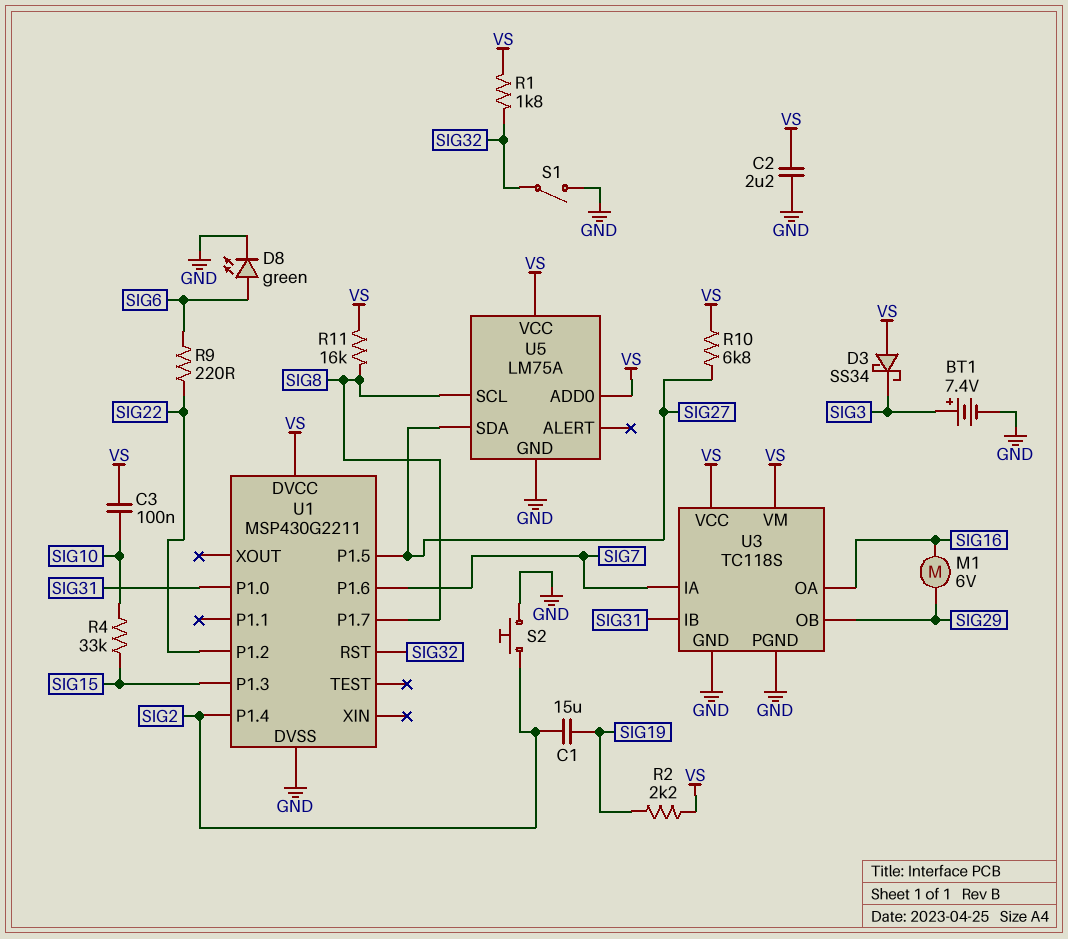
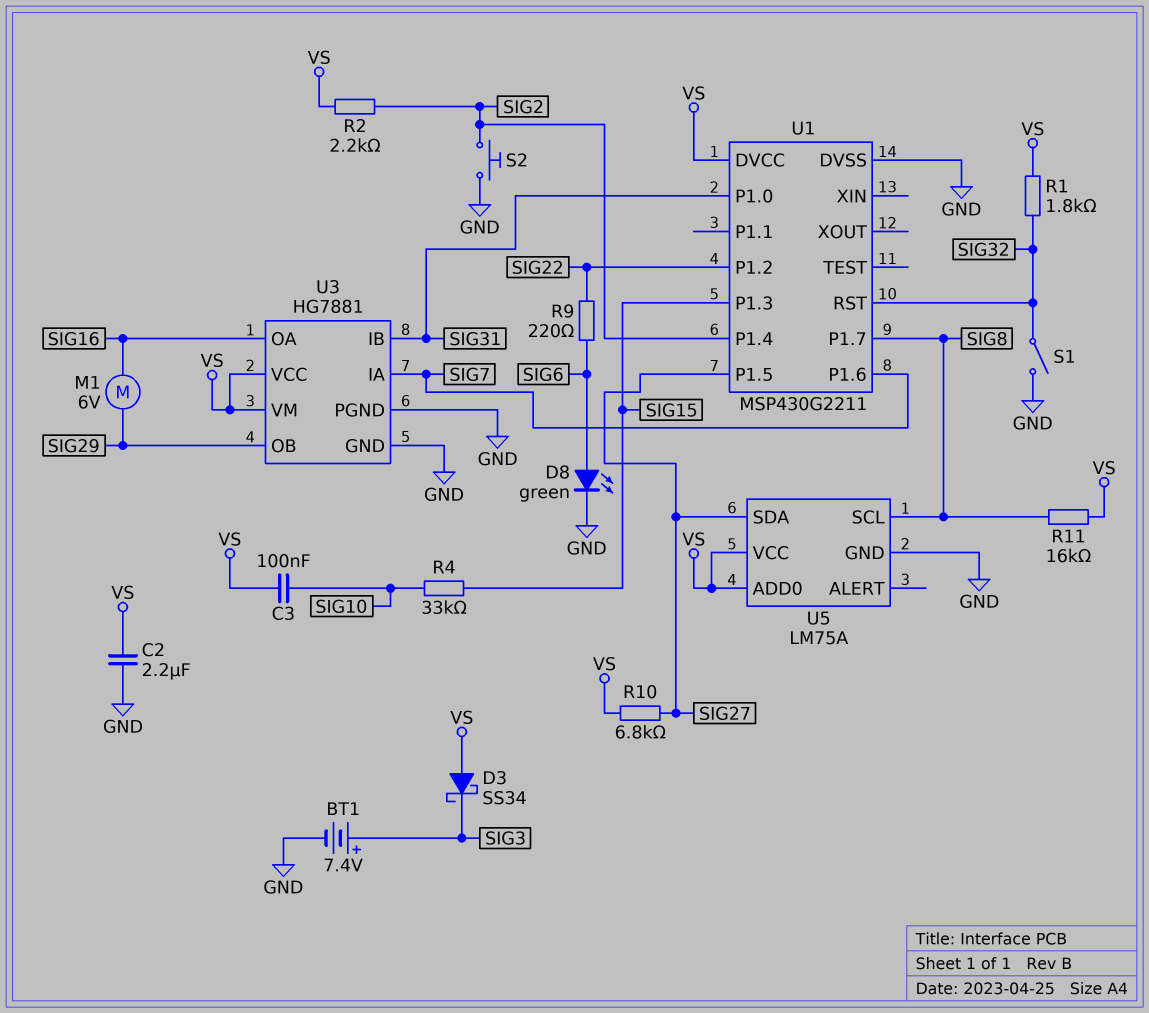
C1: 15uF (SIG2, SIG19) -> none
R2: 2.2k (SIG19, VS) -> 2.2k (SIG2, VS)
U3: TC118S -> HG7881

